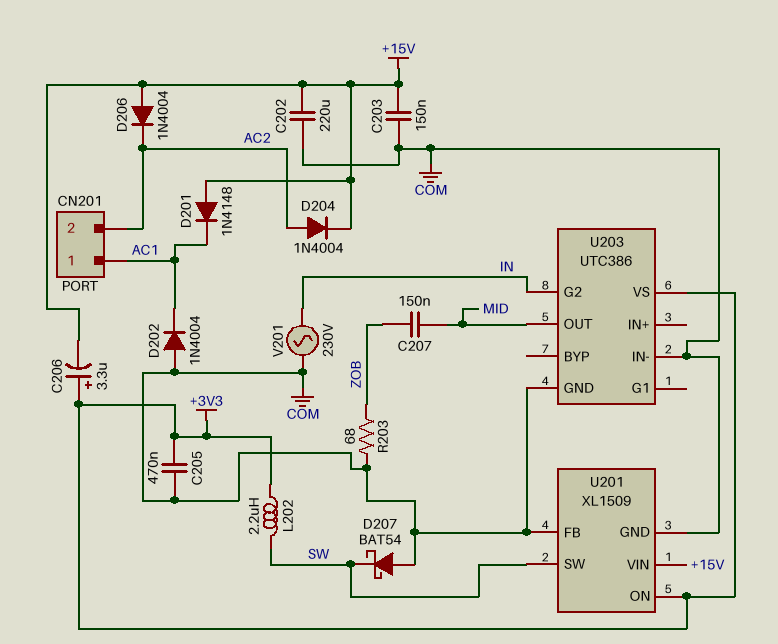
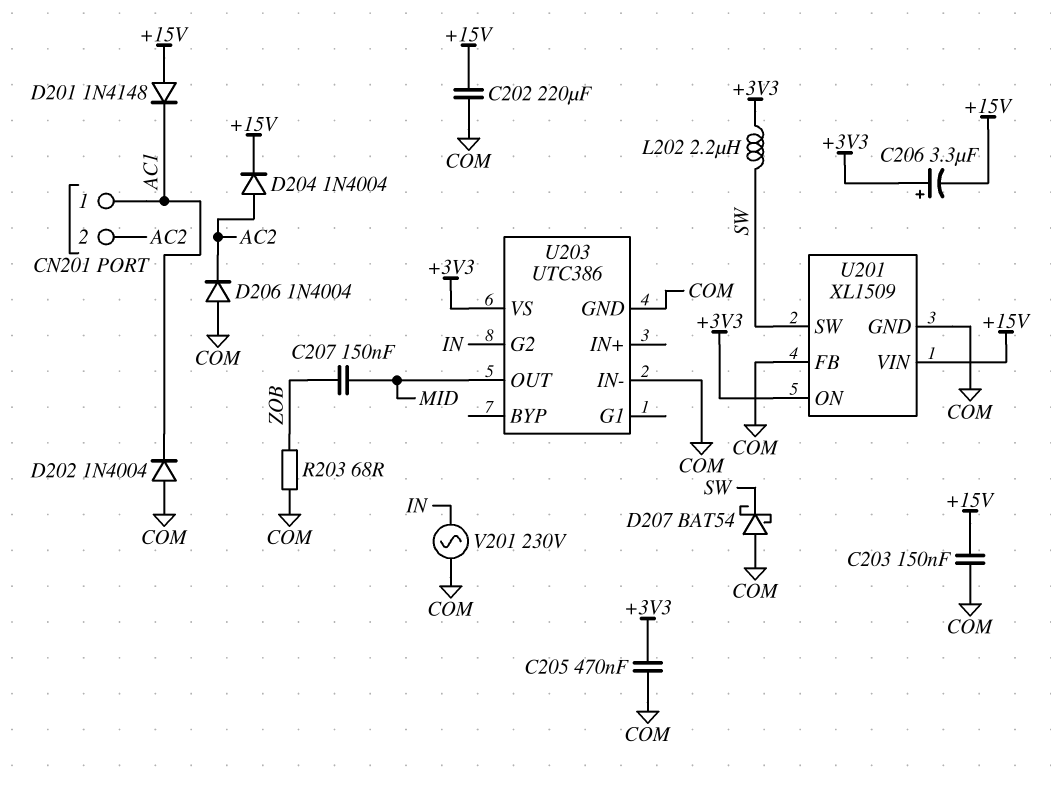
D206: diode 1N4004 (A +15V, K AC2) -> diode 1N4004 (A COM, K AC2)

